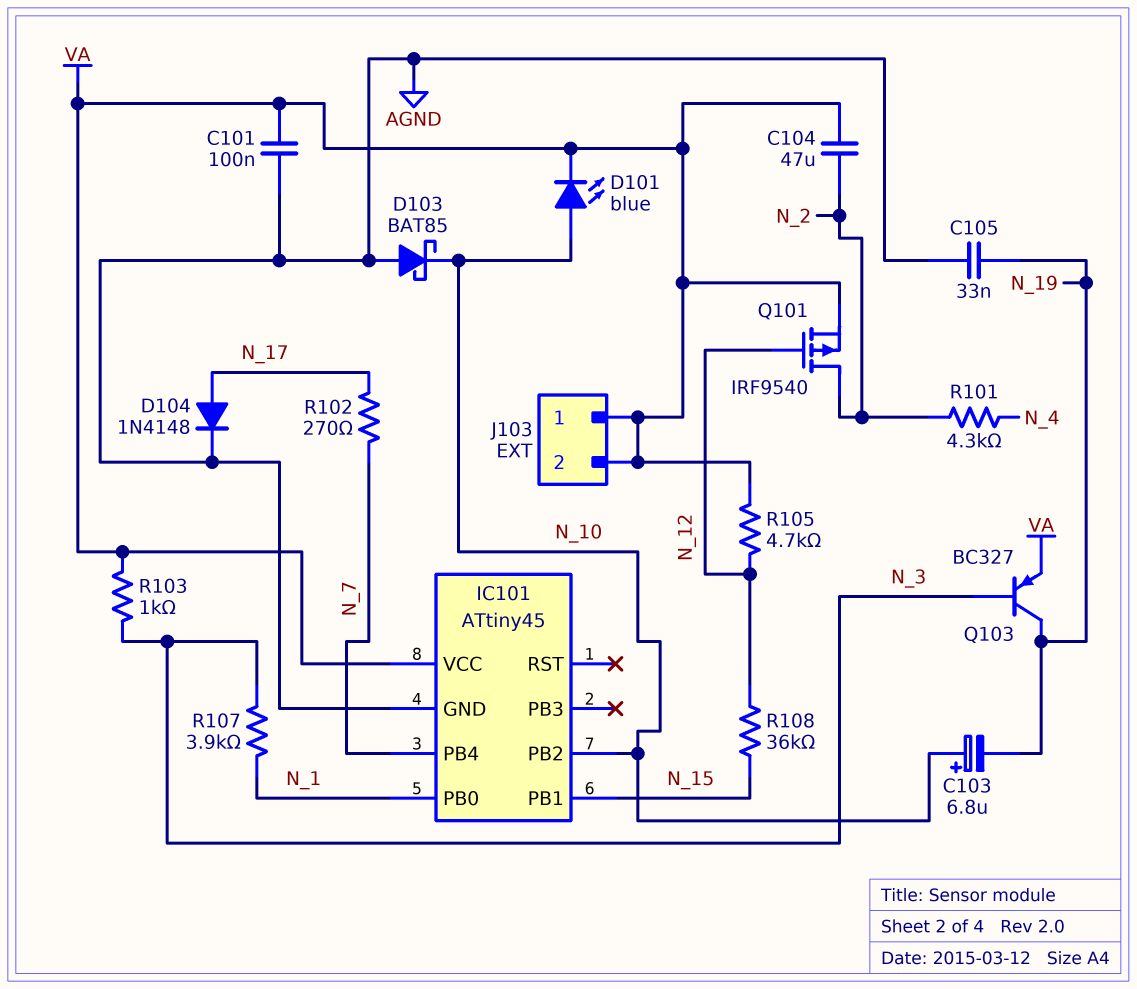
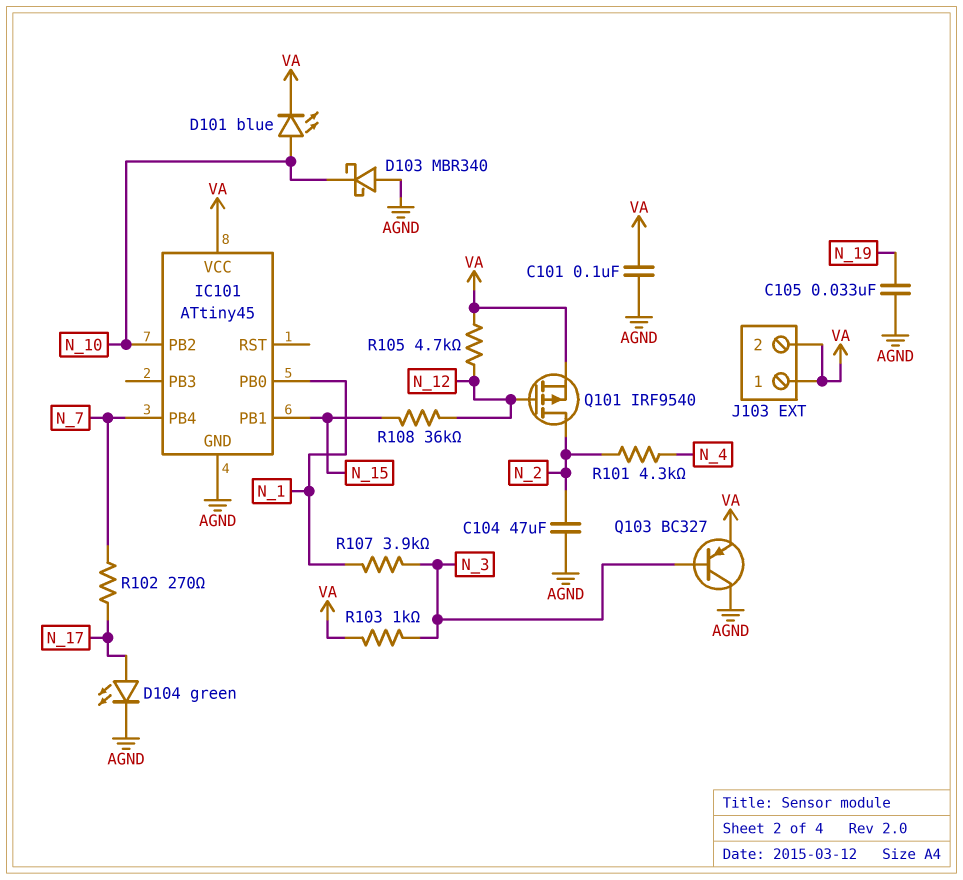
C103: 6.8uF (plus N_10, minus N_19) -> none
C104: 47uF (N_2, VA) -> 47uF (AGND, N_2)
D103: schottky BAT85 (A AGND, K N_10) -> schottky MBR340 (A AGND, K N_10)
D104: diode 1N4148 (A N_17, K AGND) -> LED green (A N_17, K AGND)
Q103: PNP BC327 (B N_3, C N_19, E VA) -> PNP BC327 (B N_3, C AGND, E VA)

